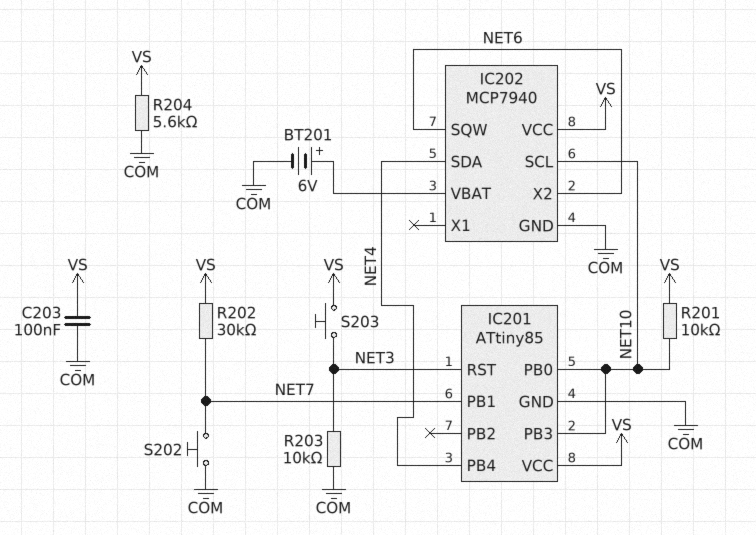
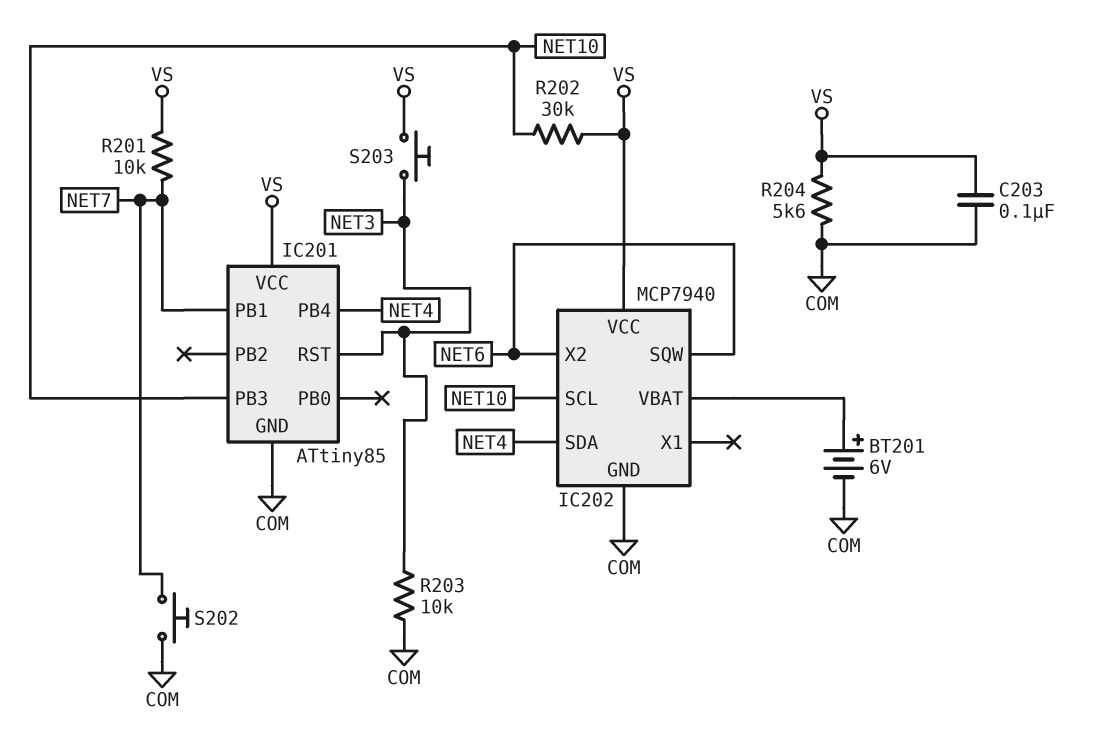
IC201 pin PB0: NET10 -> none
R201: 10k (NET10, VS) -> 10k (NET7, VS)
R202: 30k (NET7, VS) -> 30k (NET10, VS)

